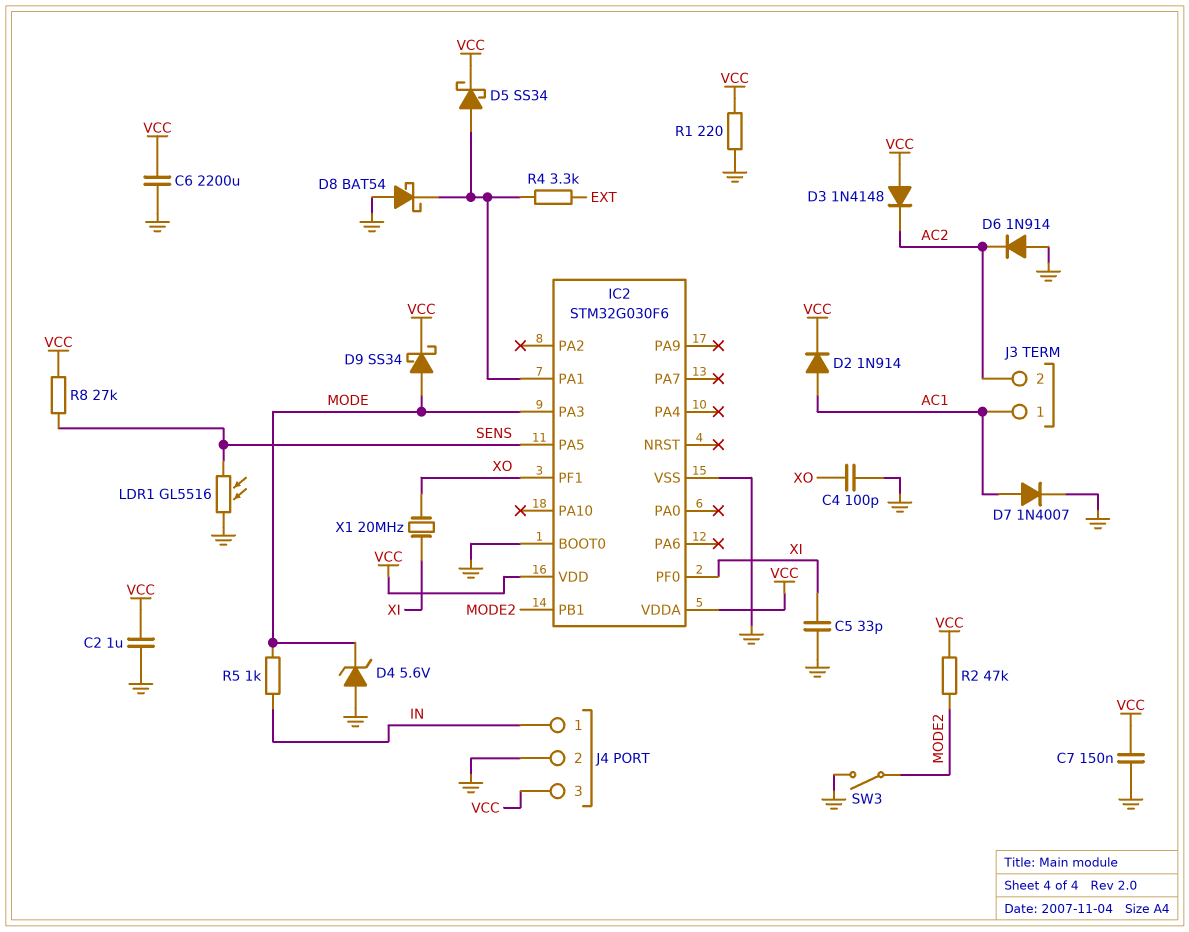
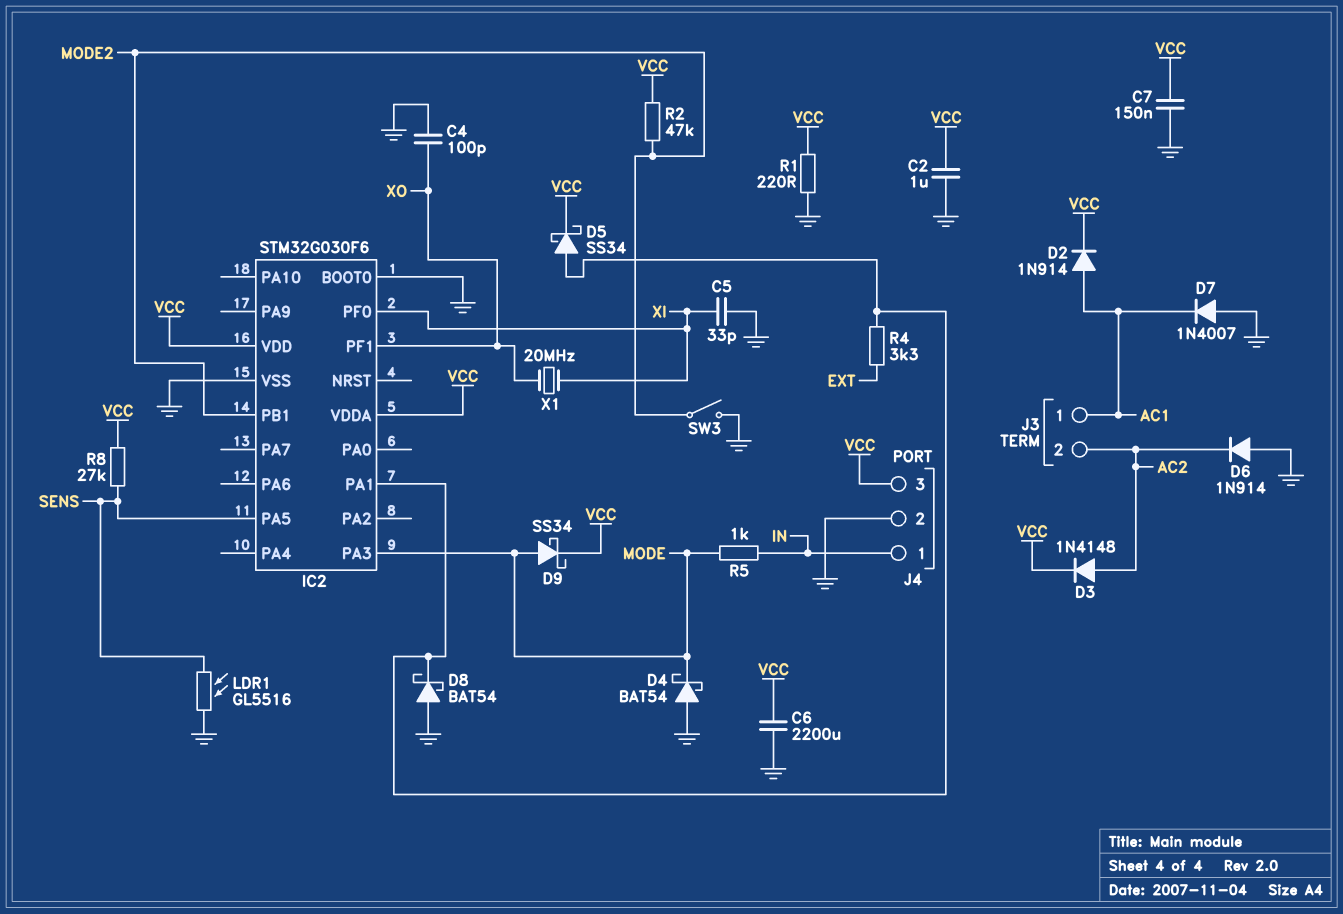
D3: diode 1N4148 (A VCC, K AC2) -> diode 1N4148 (A AC2, K VCC)
D4: zener 5.6V (A GND, K MODE) -> schottky BAT54 (A GND, K MODE)
D7: diode 1N4007 (A AC1, K GND) -> diode 1N4007 (A GND, K AC1)

